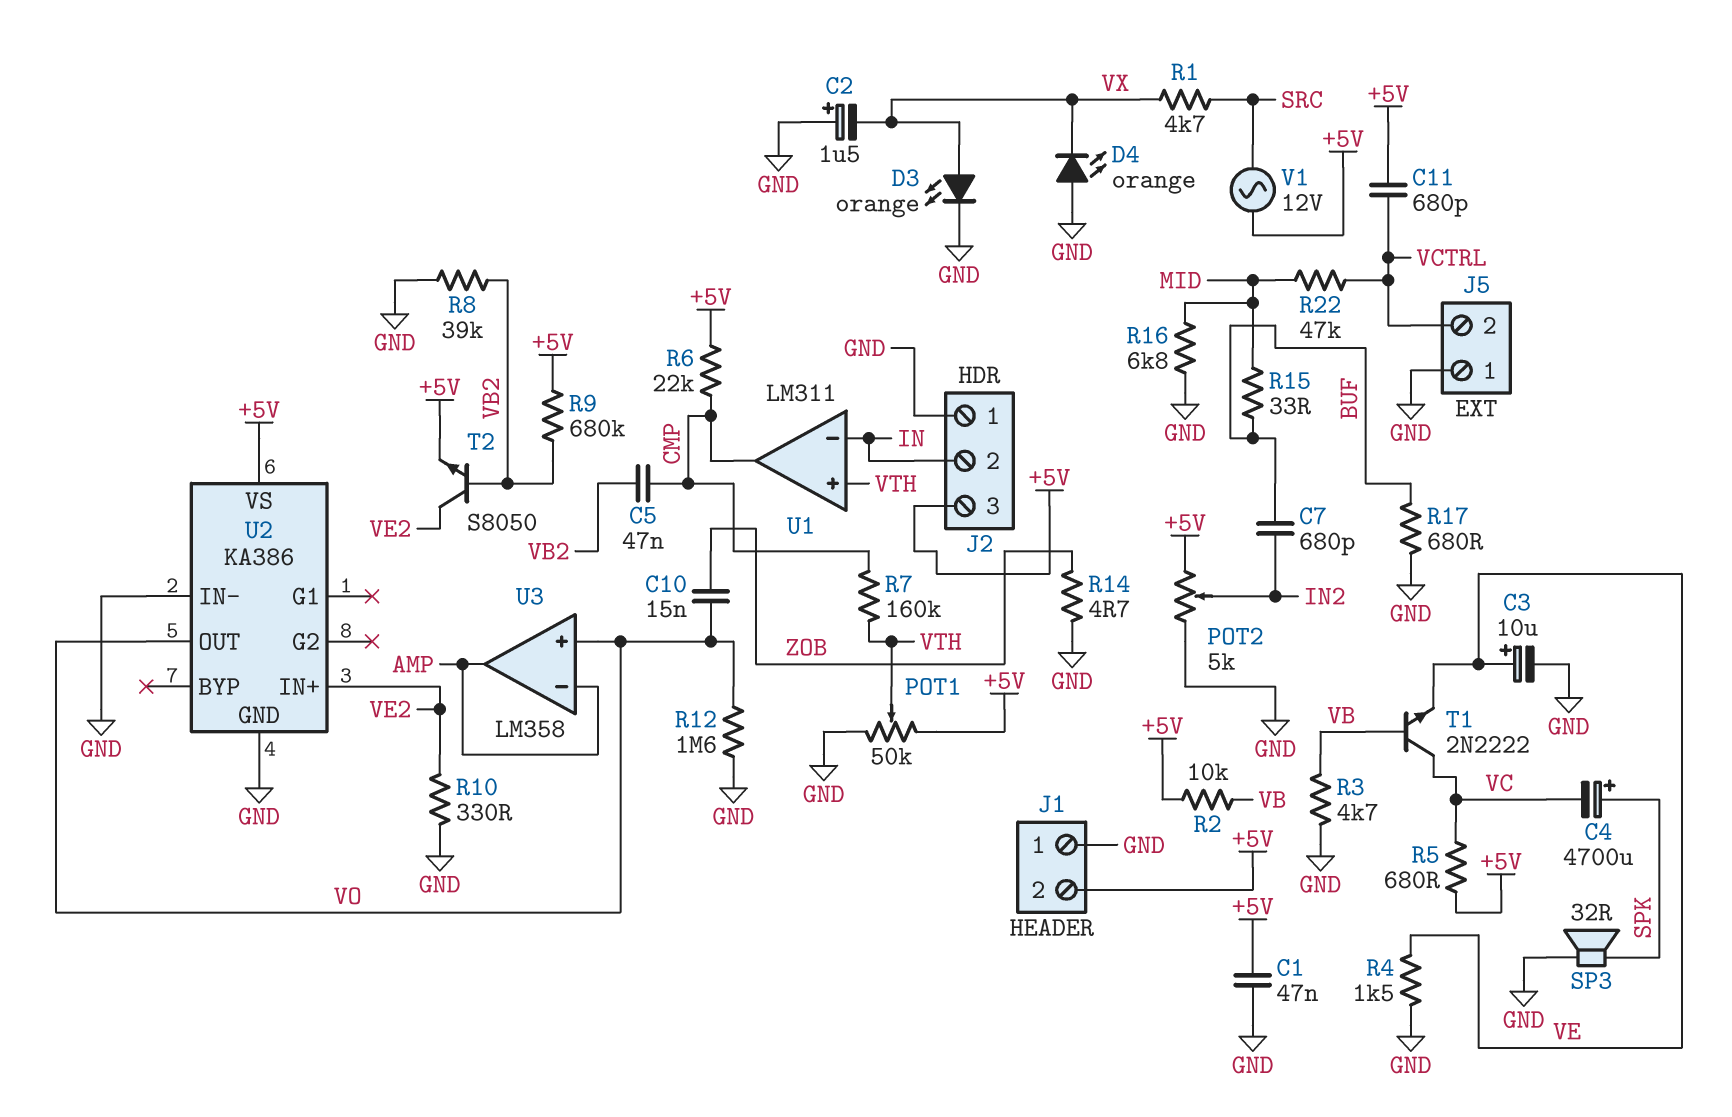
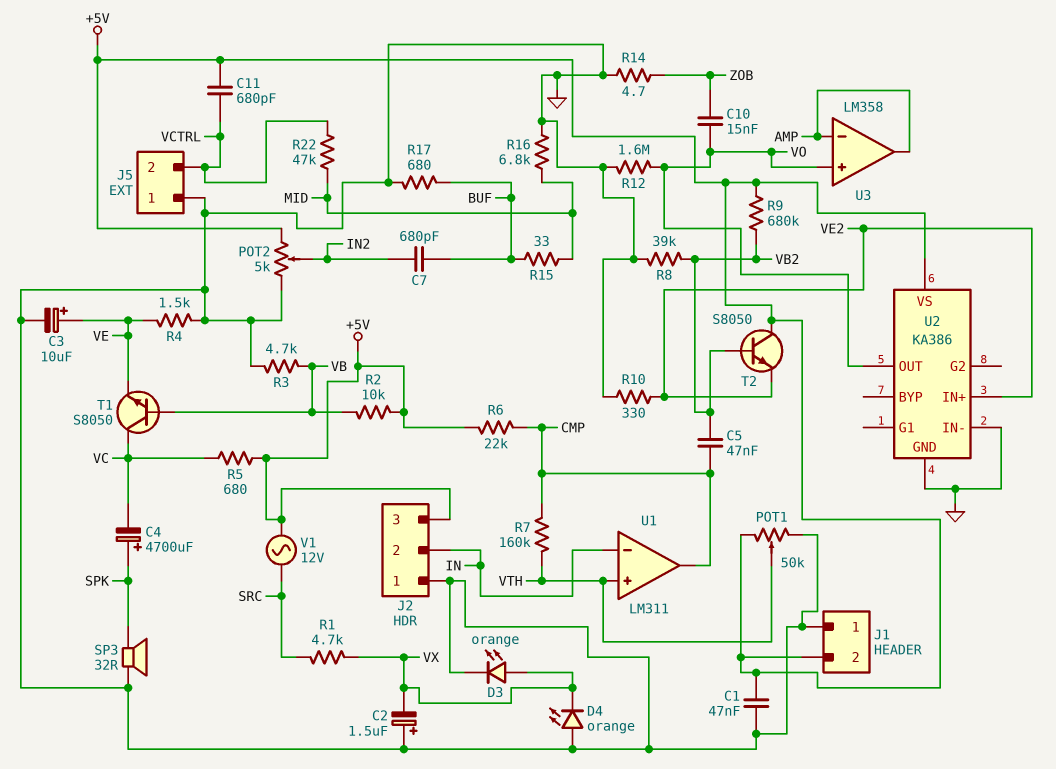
T1: NPN 2N2222 (B VB, C VC, E VE) -> NPN S8050 (B VB, C VC, E VE)
T2: NPN S8050 (B VB2, C VE2, E +5V) -> NPN S8050 (B VB2, C +5V, E VE2)

